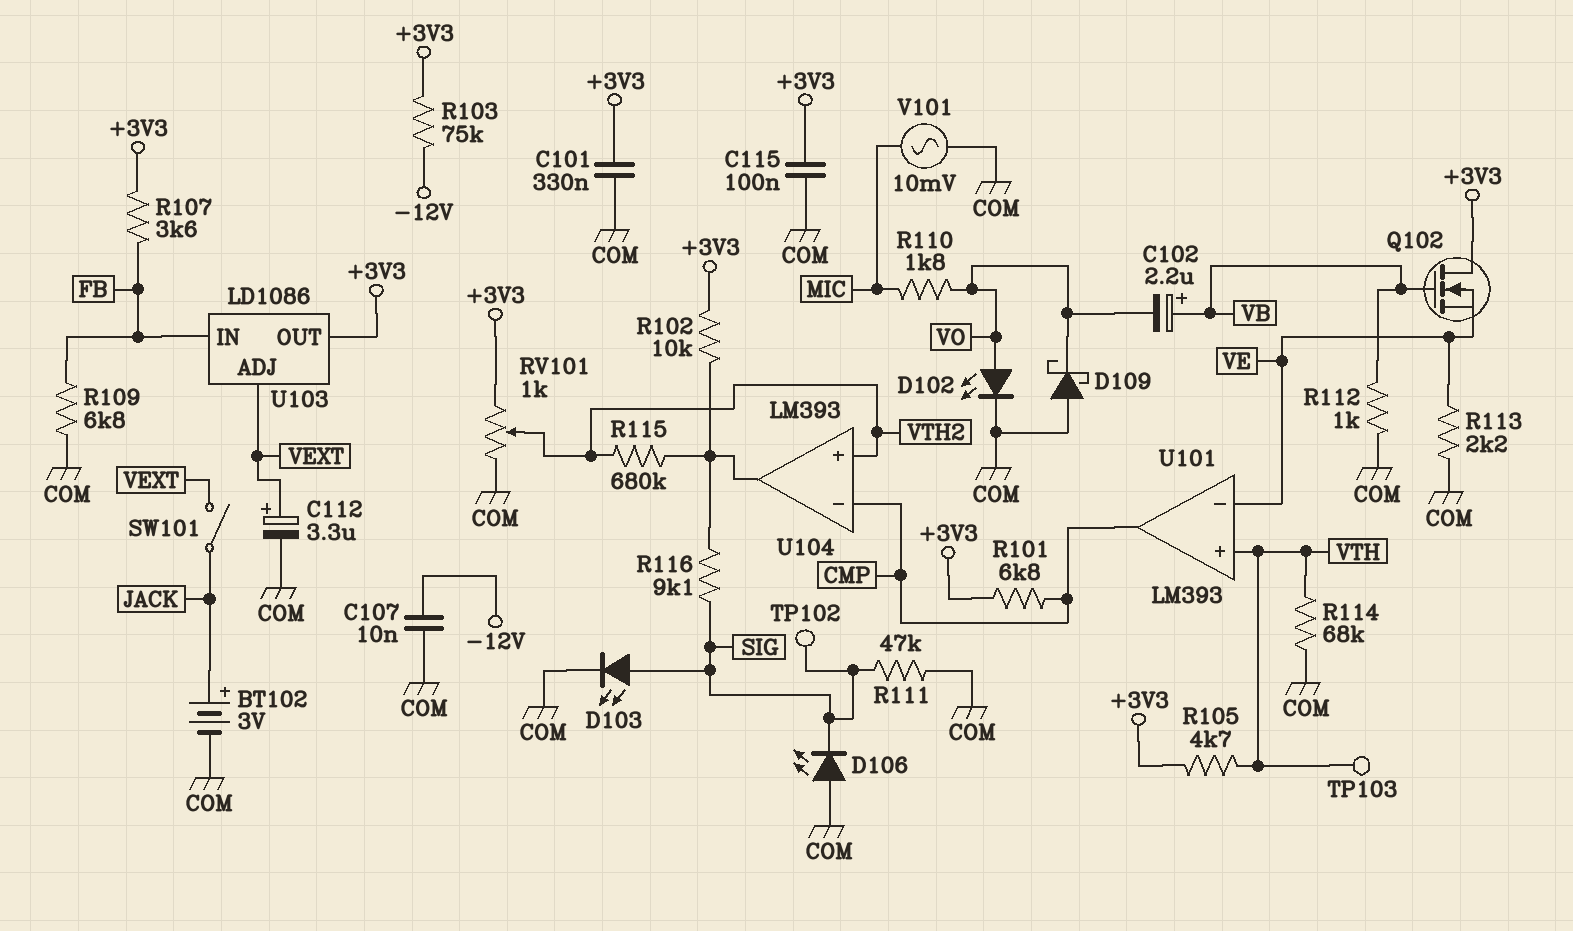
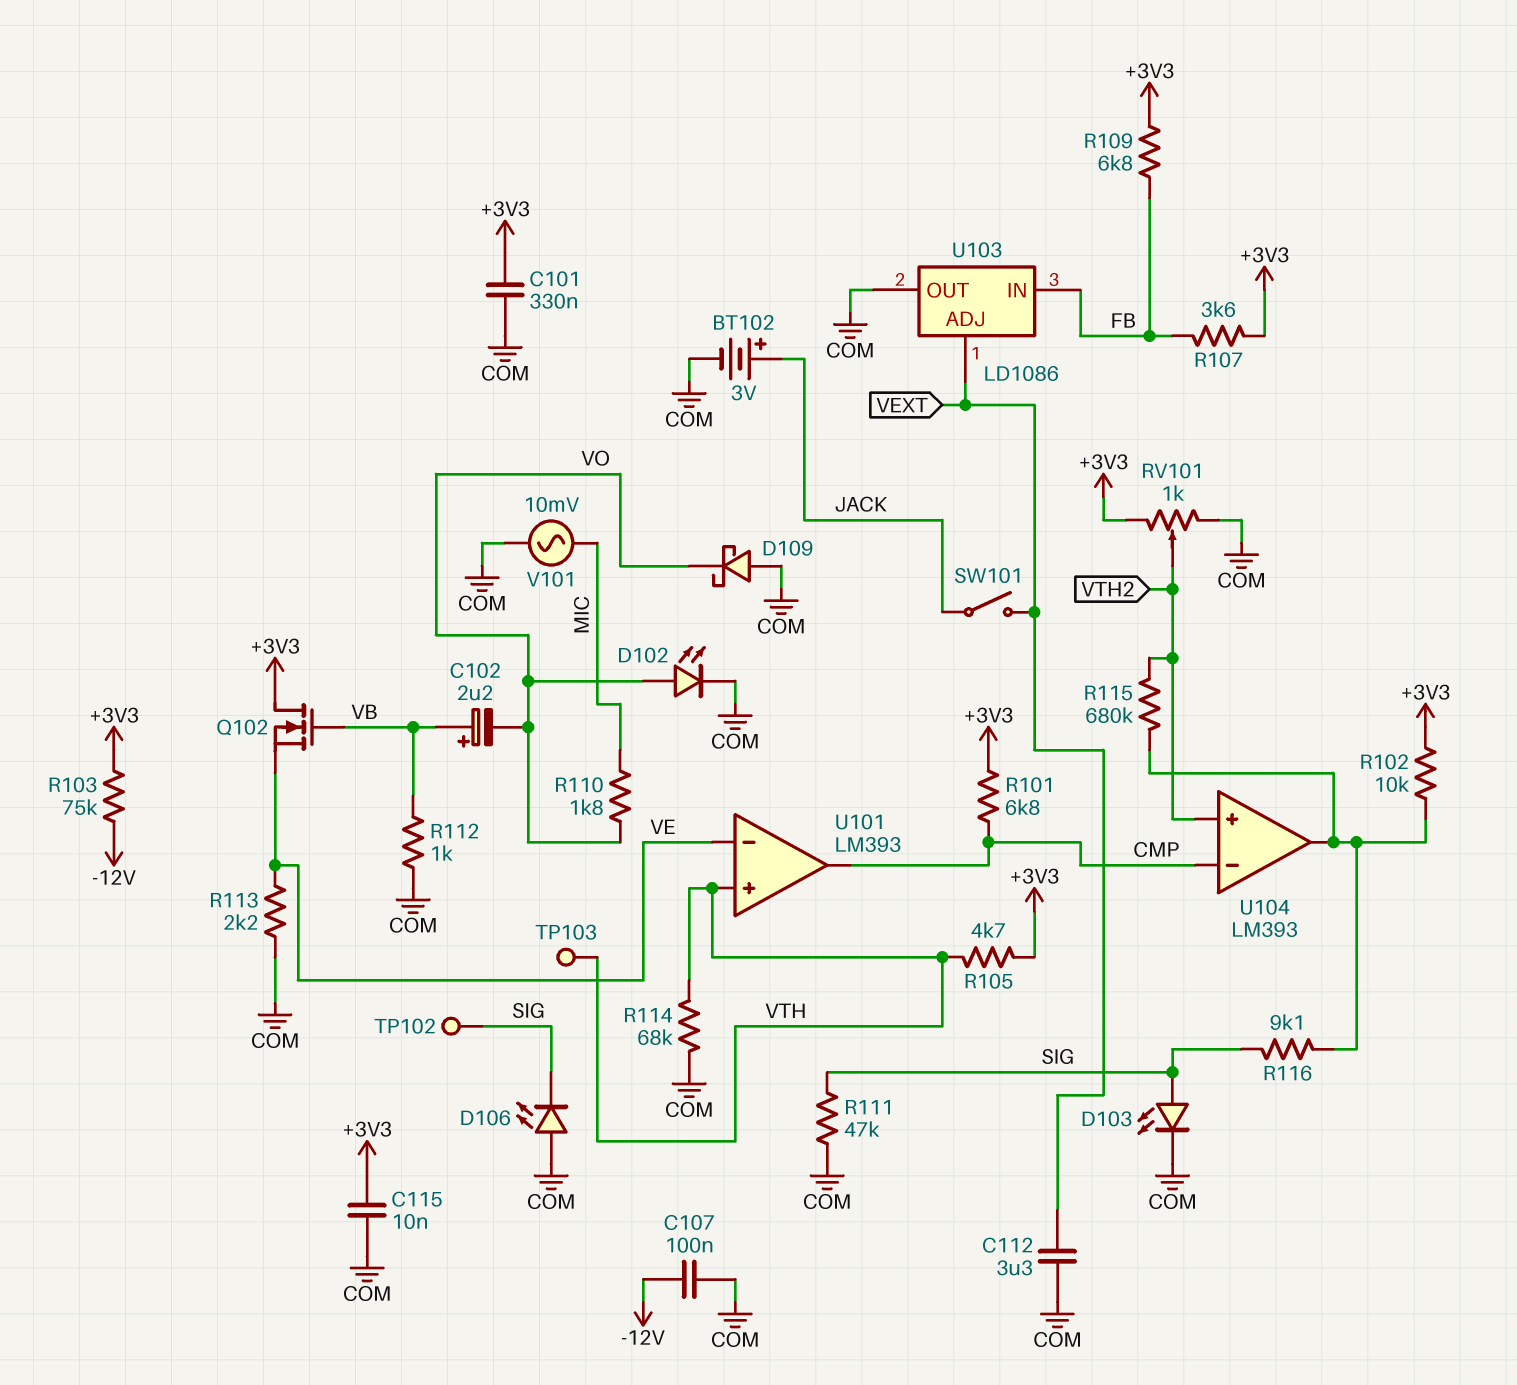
C107: 10nF (-12V, COM) -> 100nF (-12V, COM)
C112: 3.3uF (plus VEXT, minus COM) -> 3.3uF (COM, VEXT)
C115: 100nF (+3V3, COM) -> 10nF (+3V3, COM)
R109: 6.8k (COM, FB) -> 6.8k (+3V3, FB)
U103 pin OUT: +3V3 -> COM

